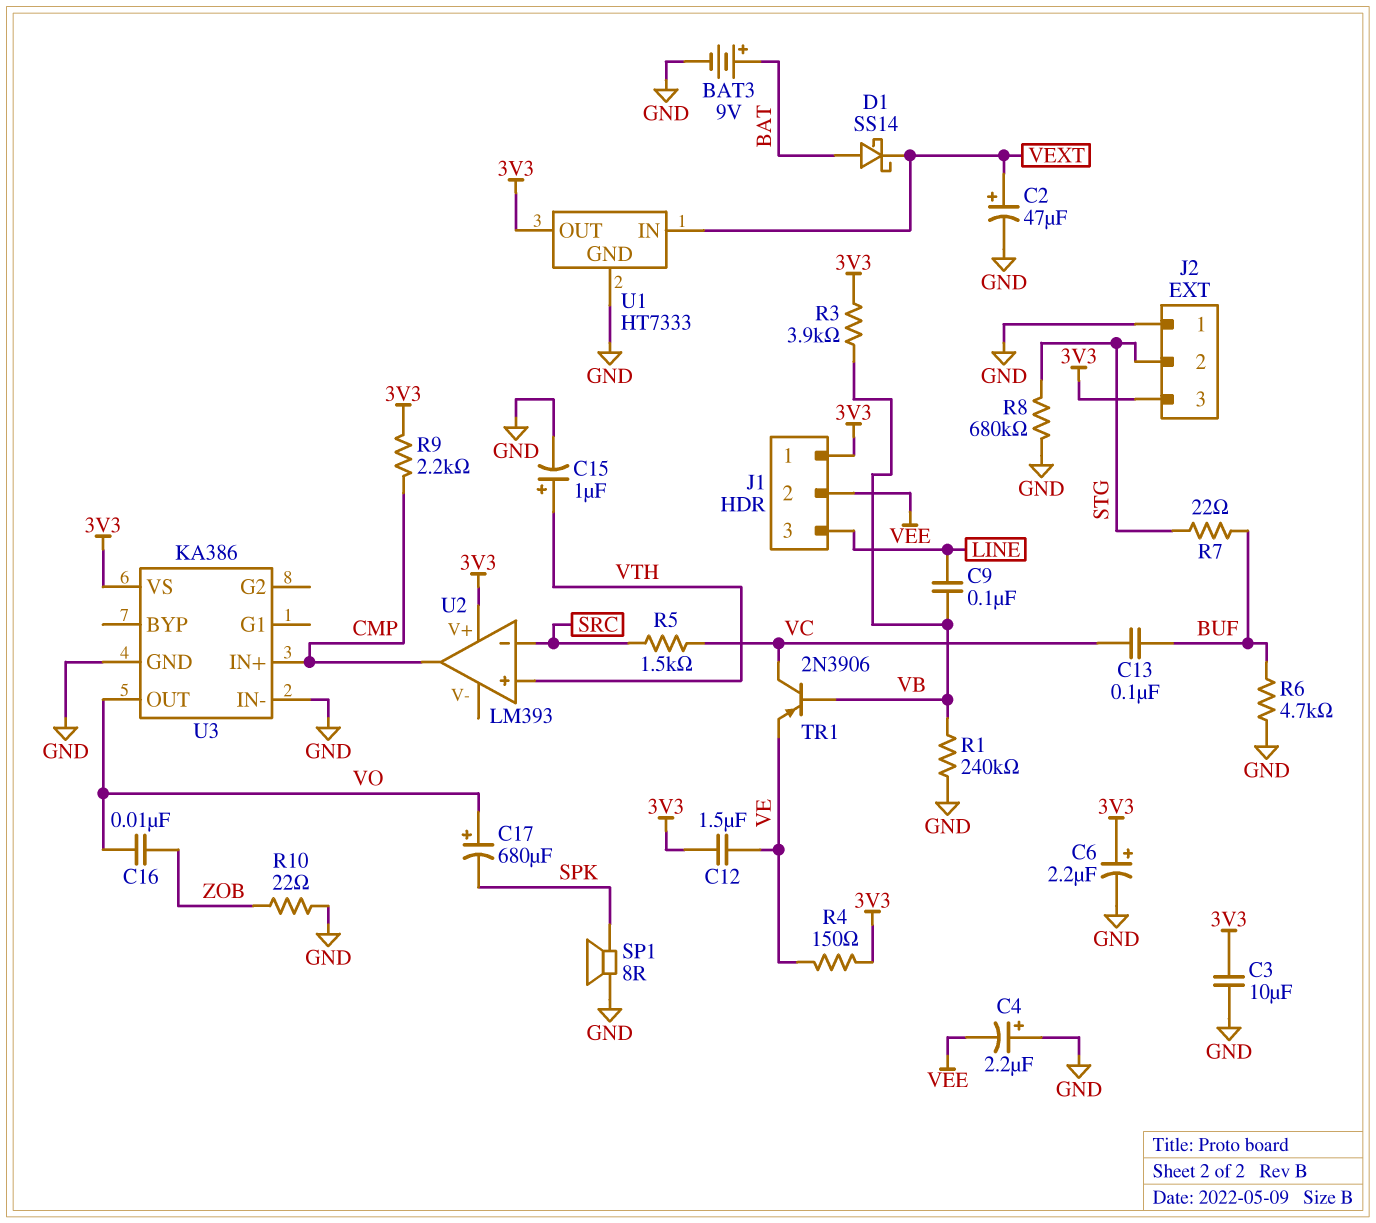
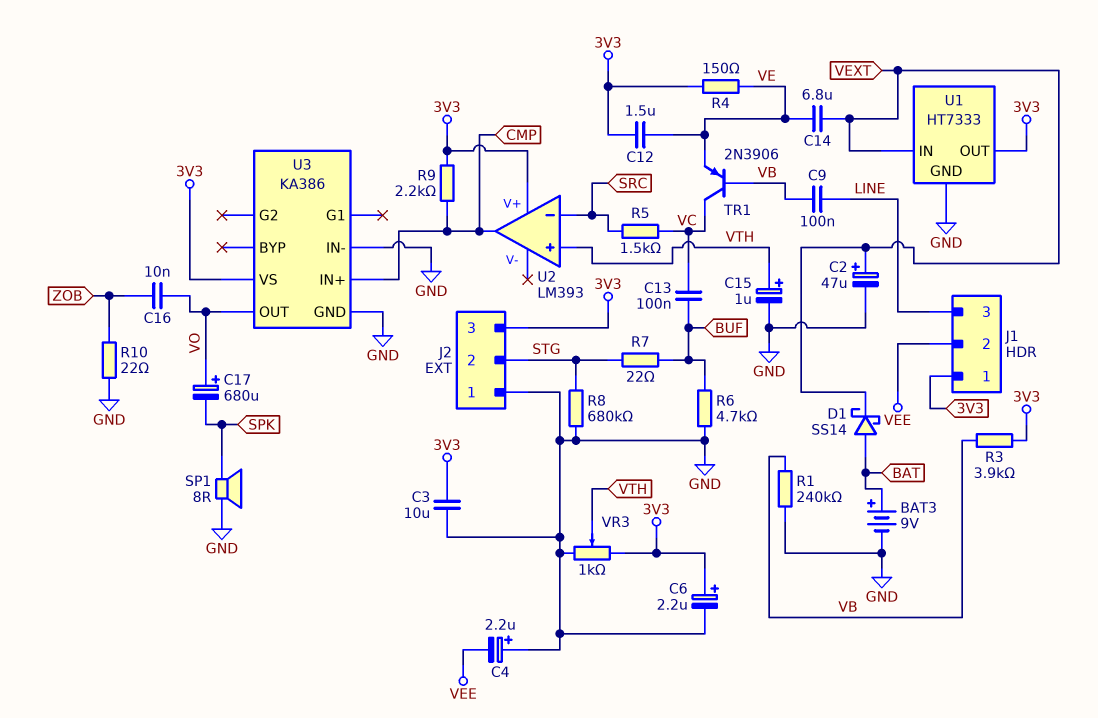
C14: none -> 6.8uF (VE, VEXT)
VR3: none -> 1k (3V3, GND, wiper VTH)

